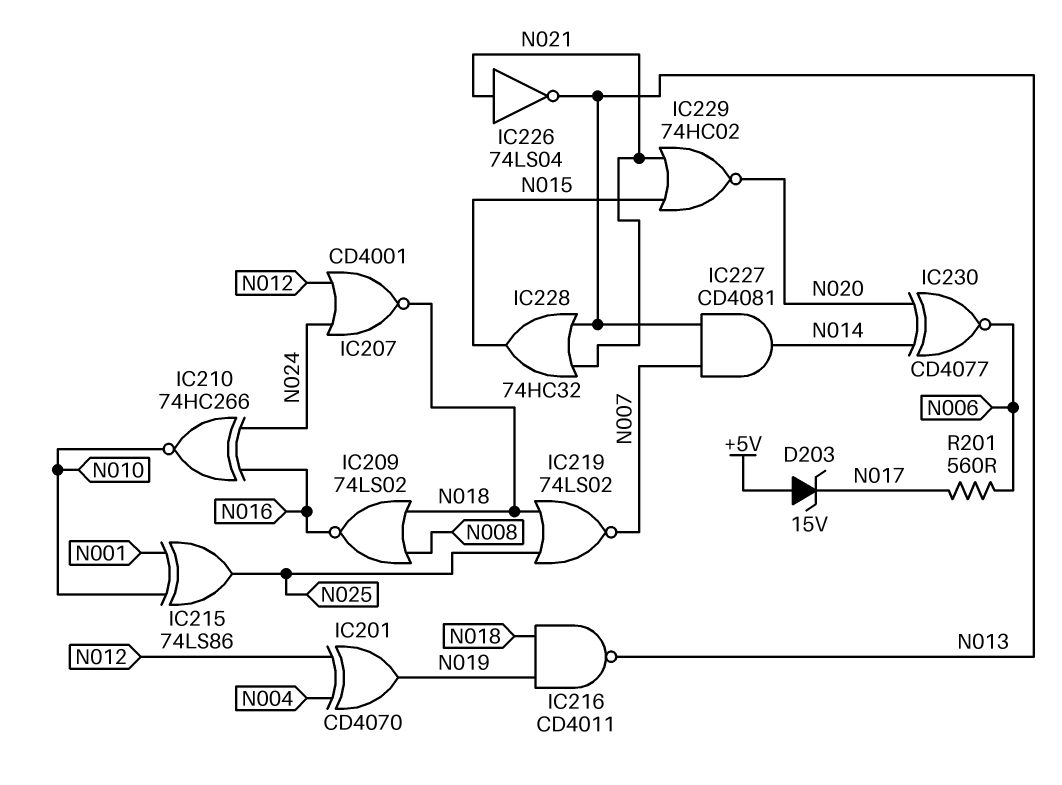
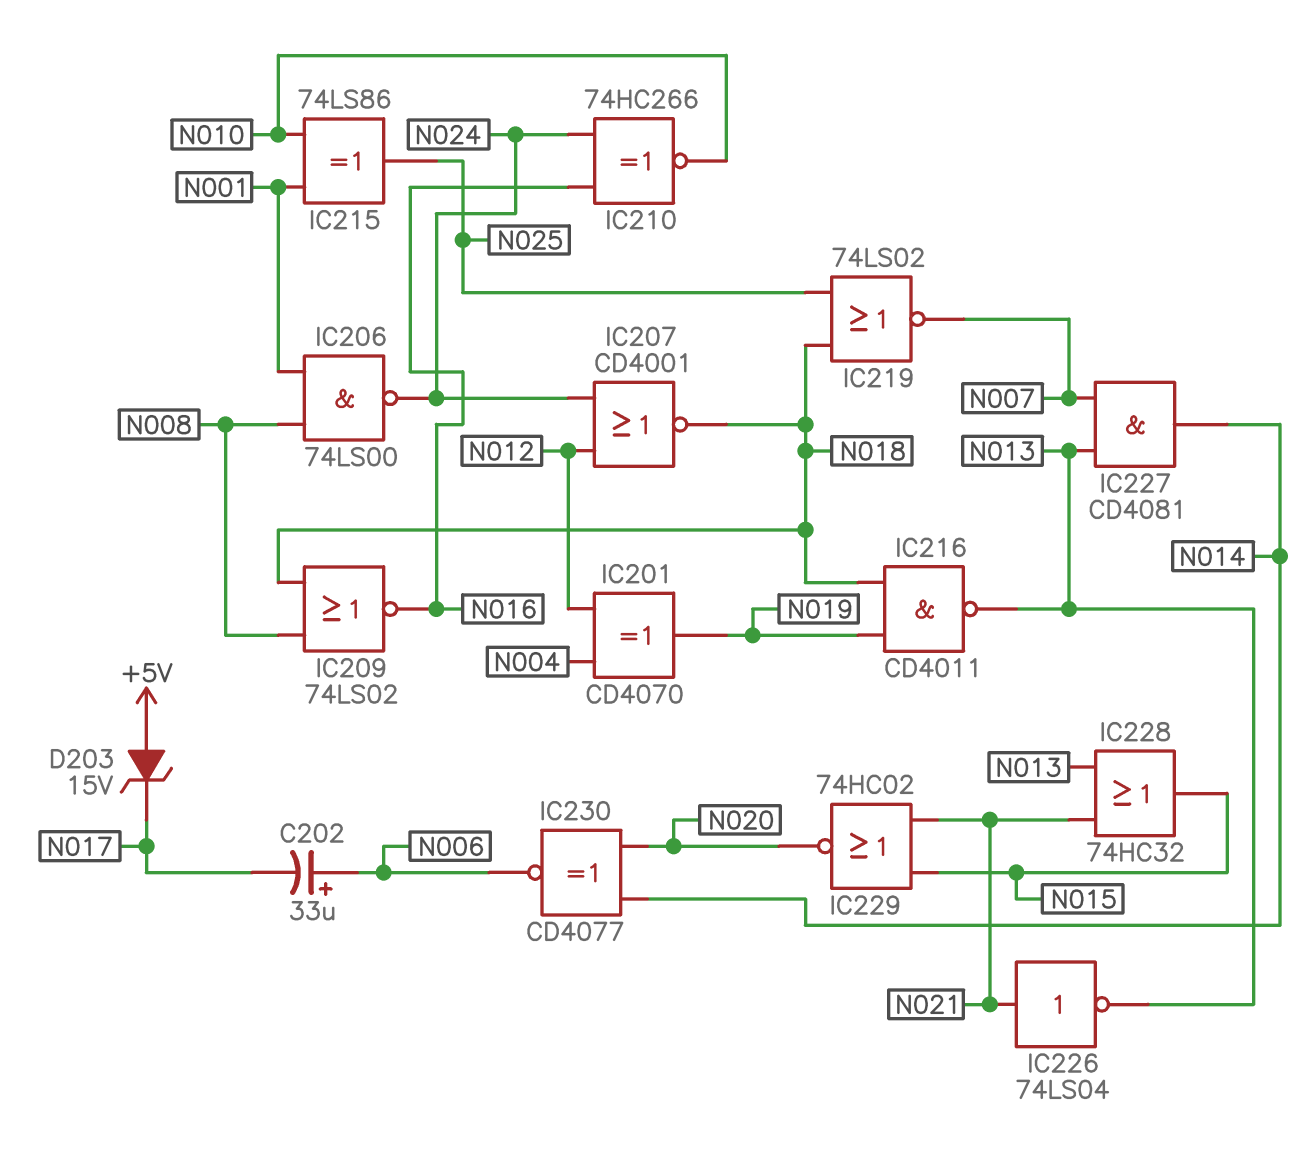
C202: none -> 33uF (plus N006, minus N017)
IC206: none -> NAND 74LS00 (in N001, in N008, out N024)
R201: 560 (N006, N017) -> none

